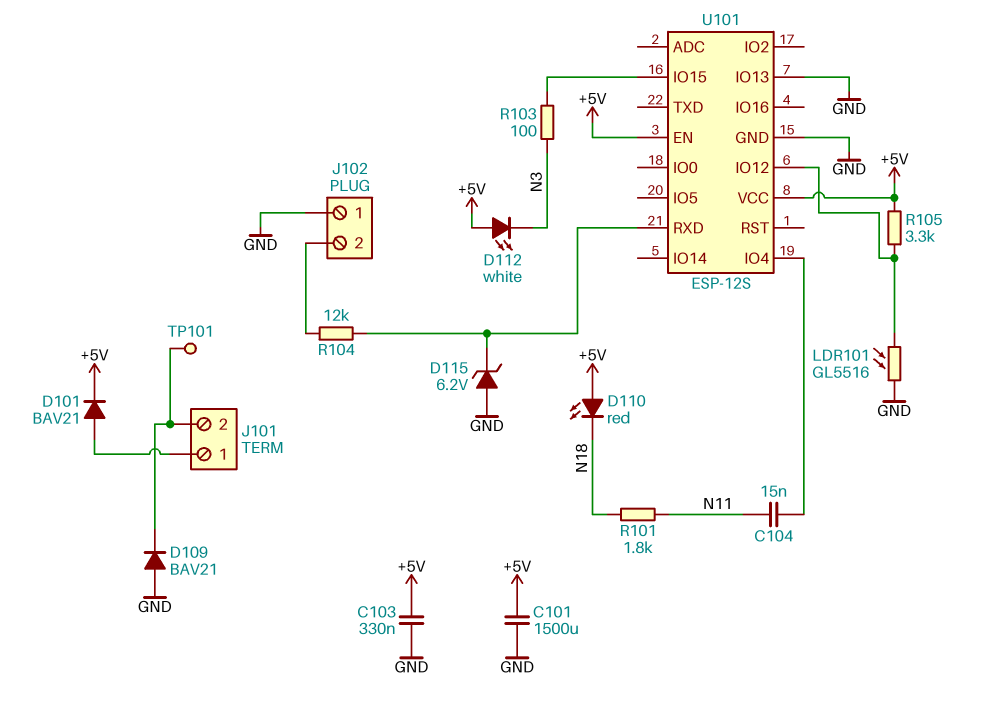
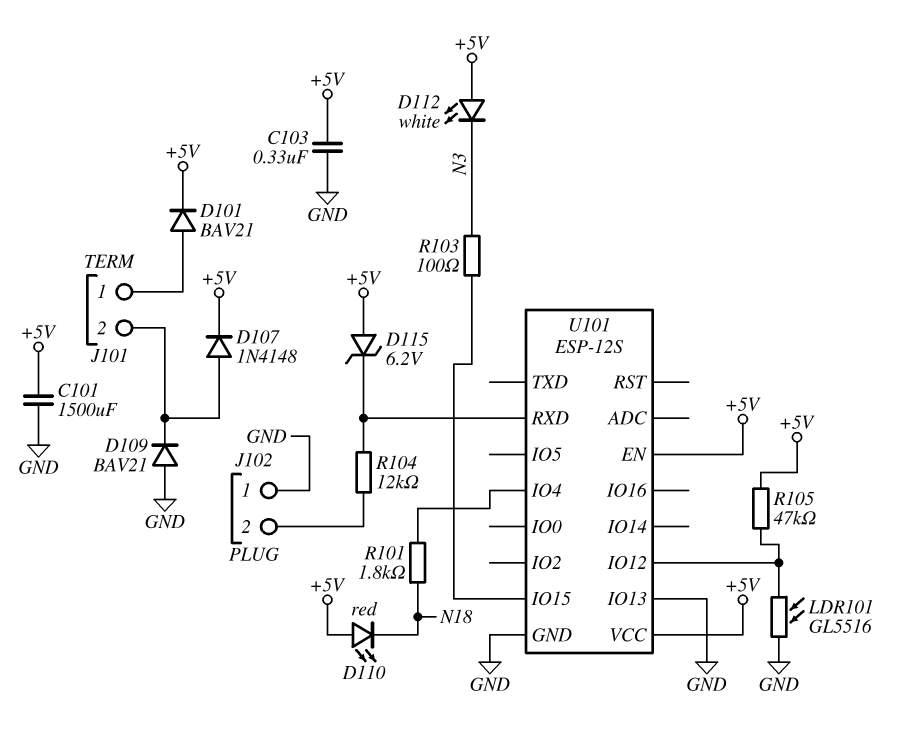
C104: 15nF (N11, U101/IO4) -> none
D107: none -> diode 1N4148 (A J101/2, K +5V)
D115: zener 6.2V (A GND, K U101/RXD) -> zener 6.2V (A +5V, K U101/RXD)
R101: 1.8k (N11, N18) -> 1.8k (N18, U101/IO4)
R105: 3.3k (+5V, U101/IO12) -> 47k (+5V, U101/IO12)
TP101: test point (J101/2) -> none

